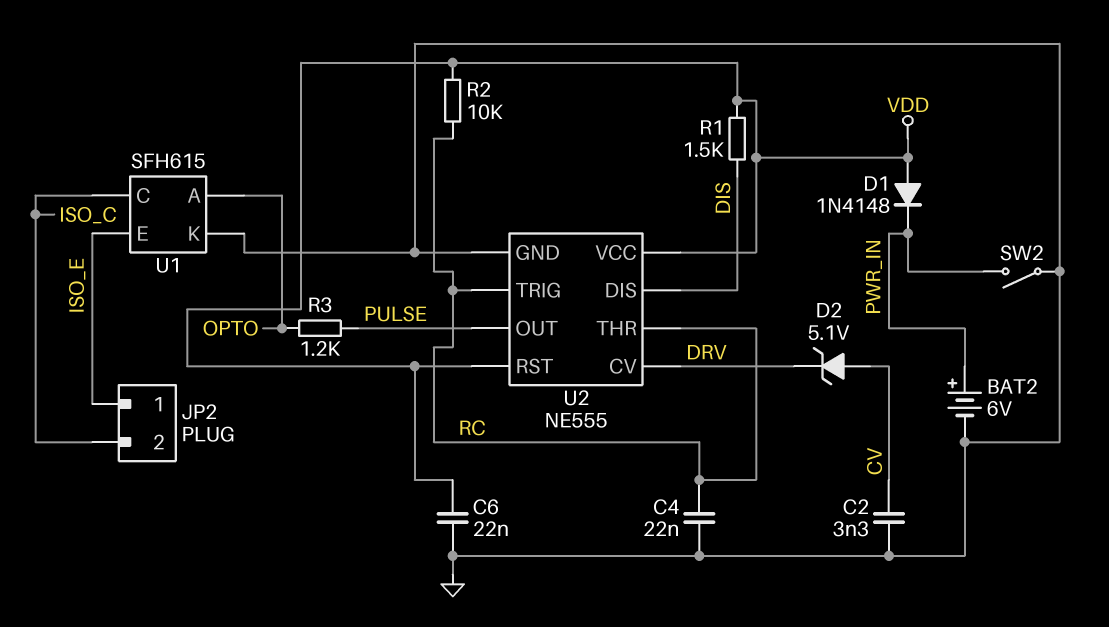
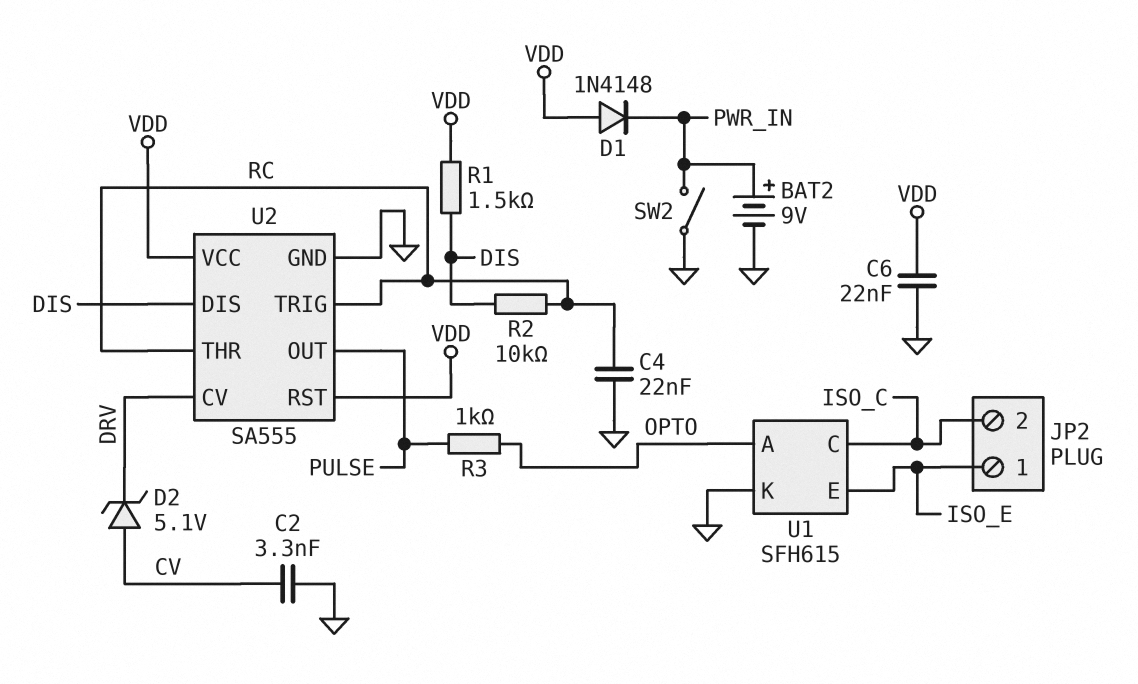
BAT2: 6V (plus PWR_IN, minus GND) -> 9V (plus PWR_IN, minus GND)
R2: 10k (RC, VDD) -> 10k (DIS, RC)
R3: 1.2k (OPTO, PULSE) -> 1k (OPTO, PULSE)
U2: NE555 -> SA555

